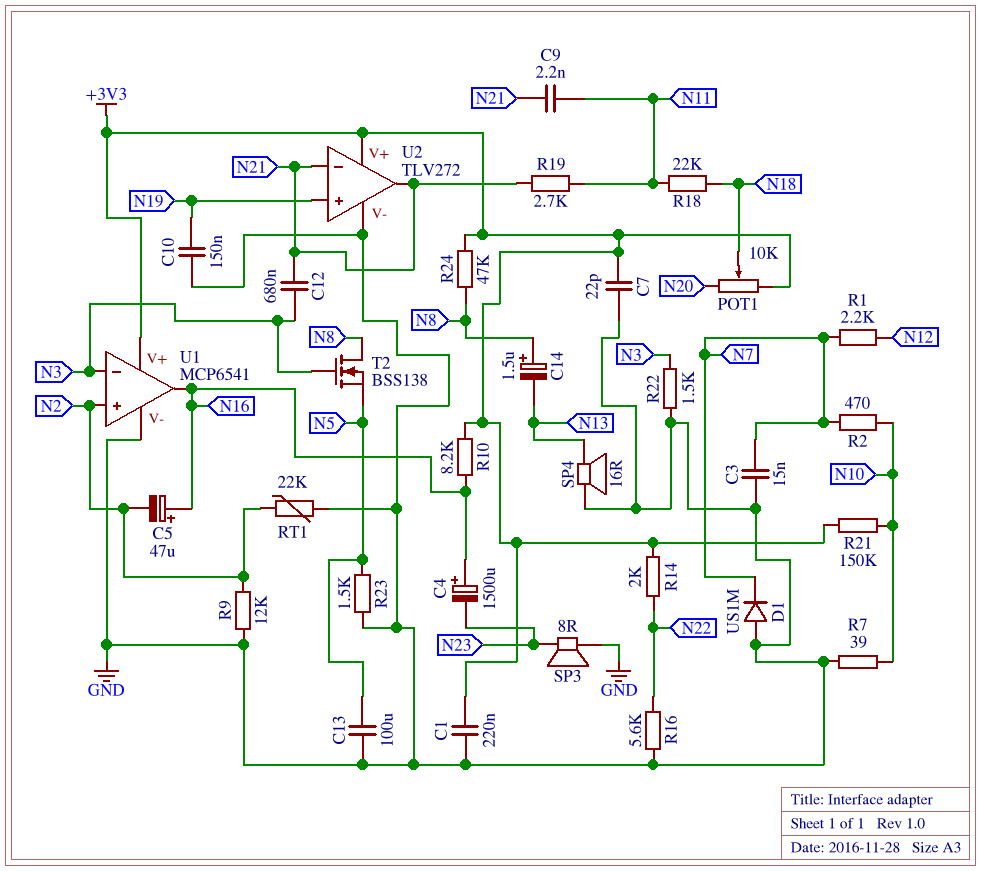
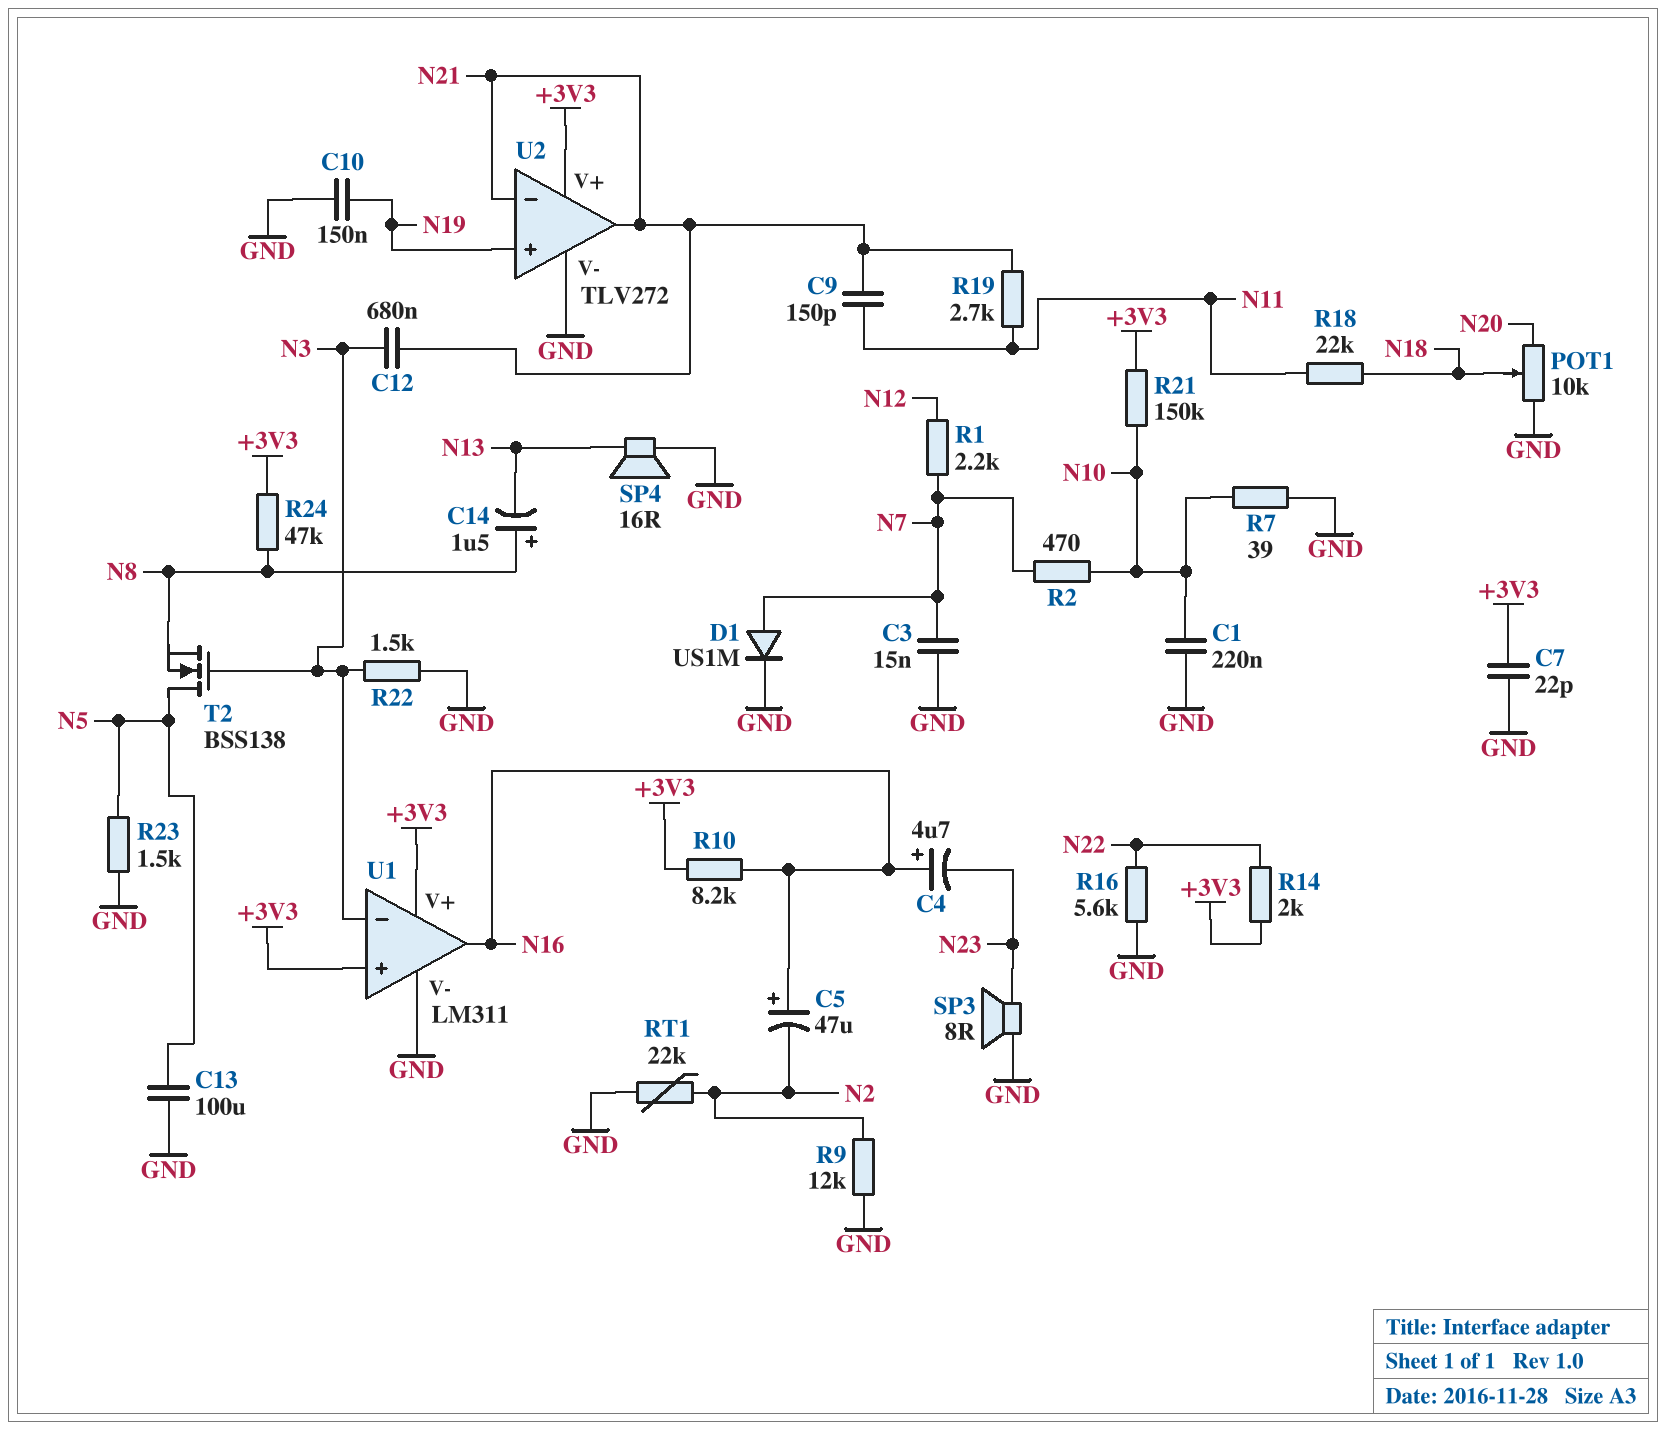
C1: 220nF (+3V3, GND) -> 220nF (GND, N10)
C4: 1500uF (plus N16, minus N23) -> 4.7uF (plus N16, minus N23)
C9: 2.2nF (N11, N21) -> 150pF (N11, N21)
D1: diode US1M (A GND, K N7) -> diode US1M (A N7, K GND)
POT1: 10k (+3V3, N20, wiper N18) -> 10k (GND, N20, wiper N18)
T2: NMOS BSS138 (G N3, D N8, S N5) -> NMOS BSS138 (G N3, D N5, S N8)
U1: MCP6541 -> LM311
U1 pin in+: N2 -> +3V3

